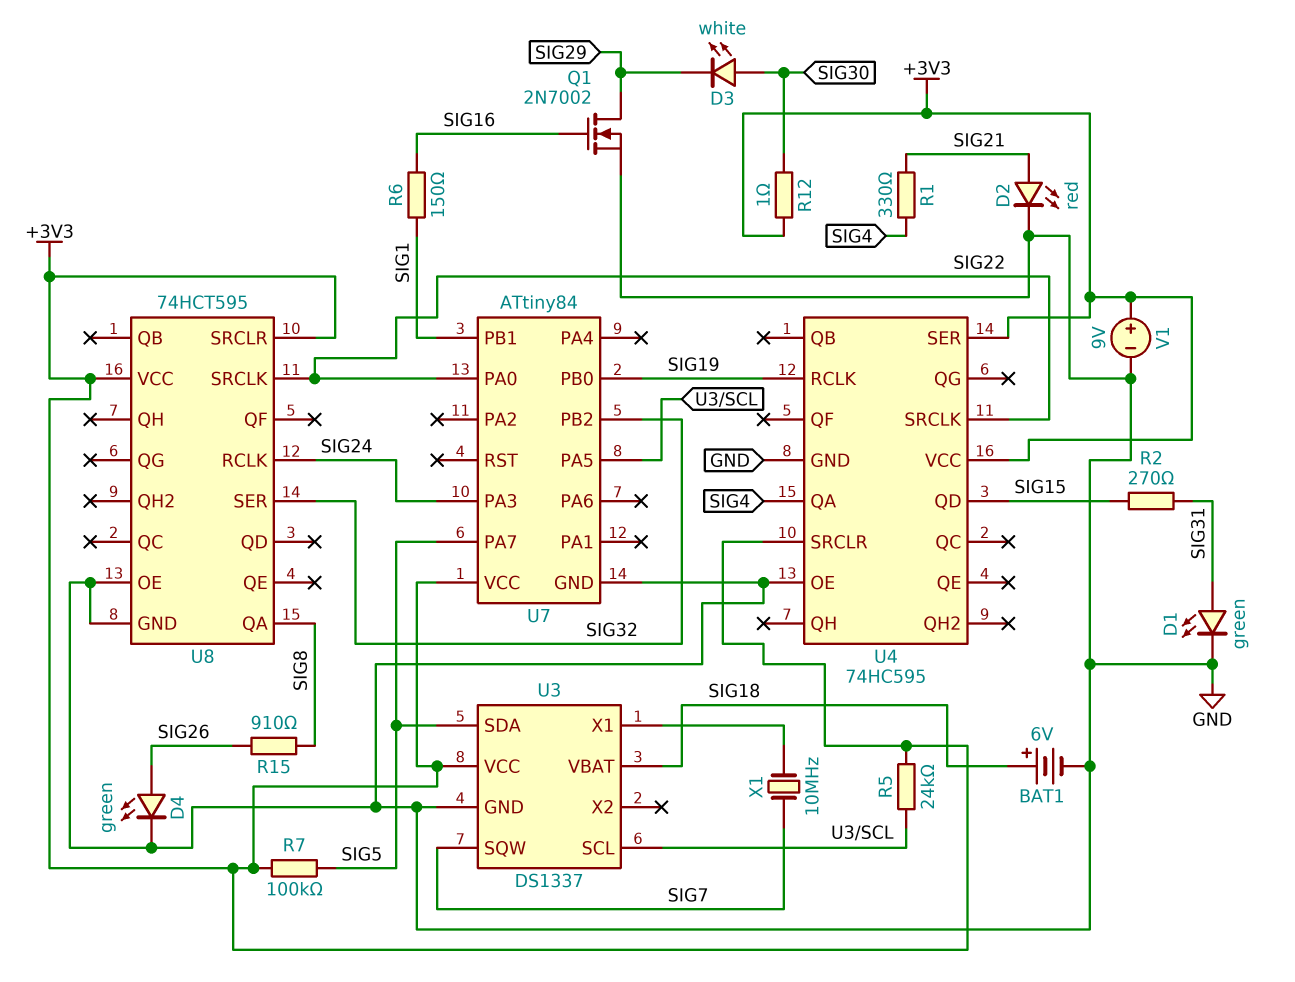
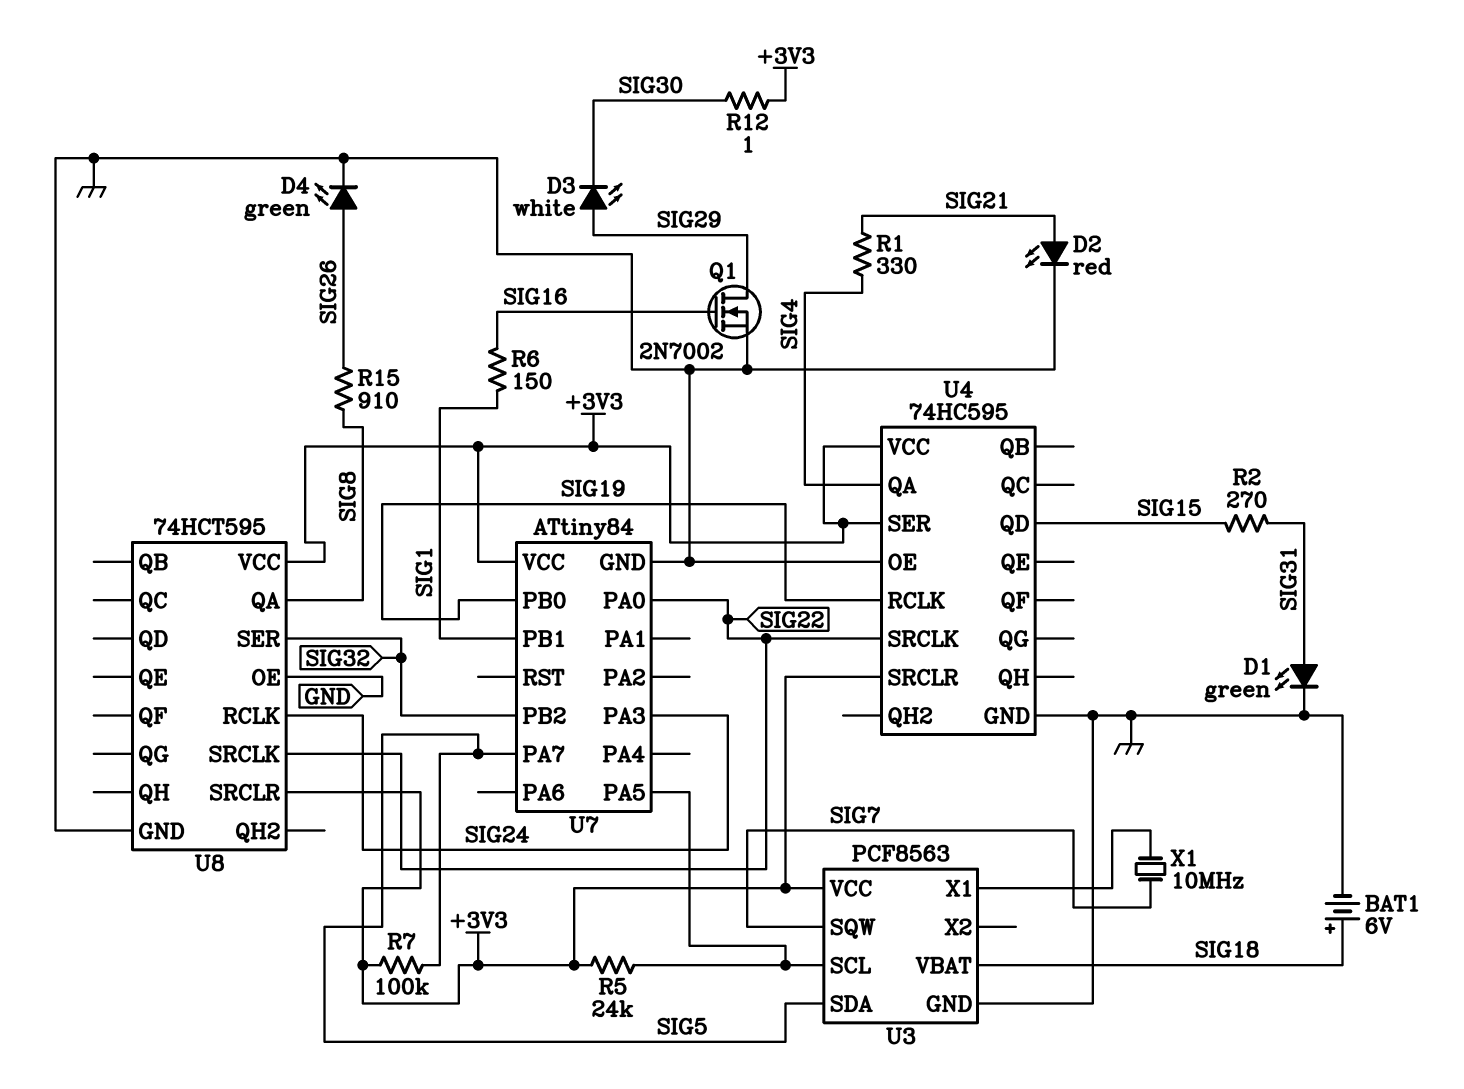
D3: LED white (A SIG30, K SIG29) -> LED white (A SIG29, K SIG30)
U3: DS1337 -> PCF8563
V1: 9V (plus +3V3, minus GND) -> none

